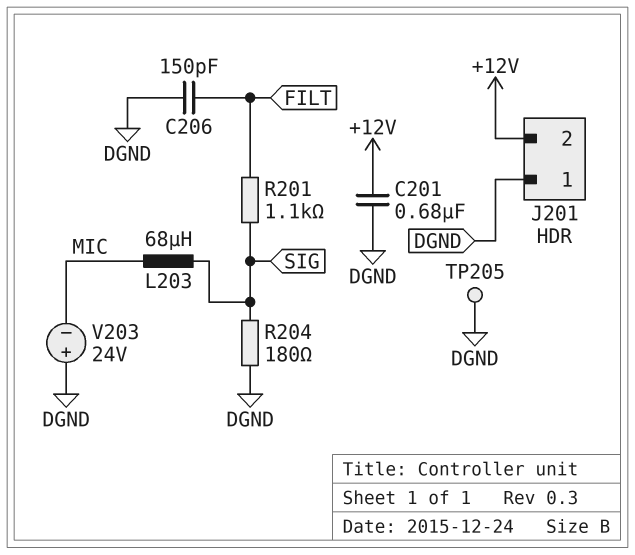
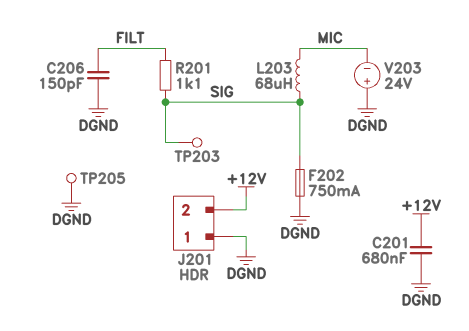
F202: none -> 750mA (DGND, SIG)
R204: 180 (DGND, SIG) -> none
TP203: none -> test point (SIG)

